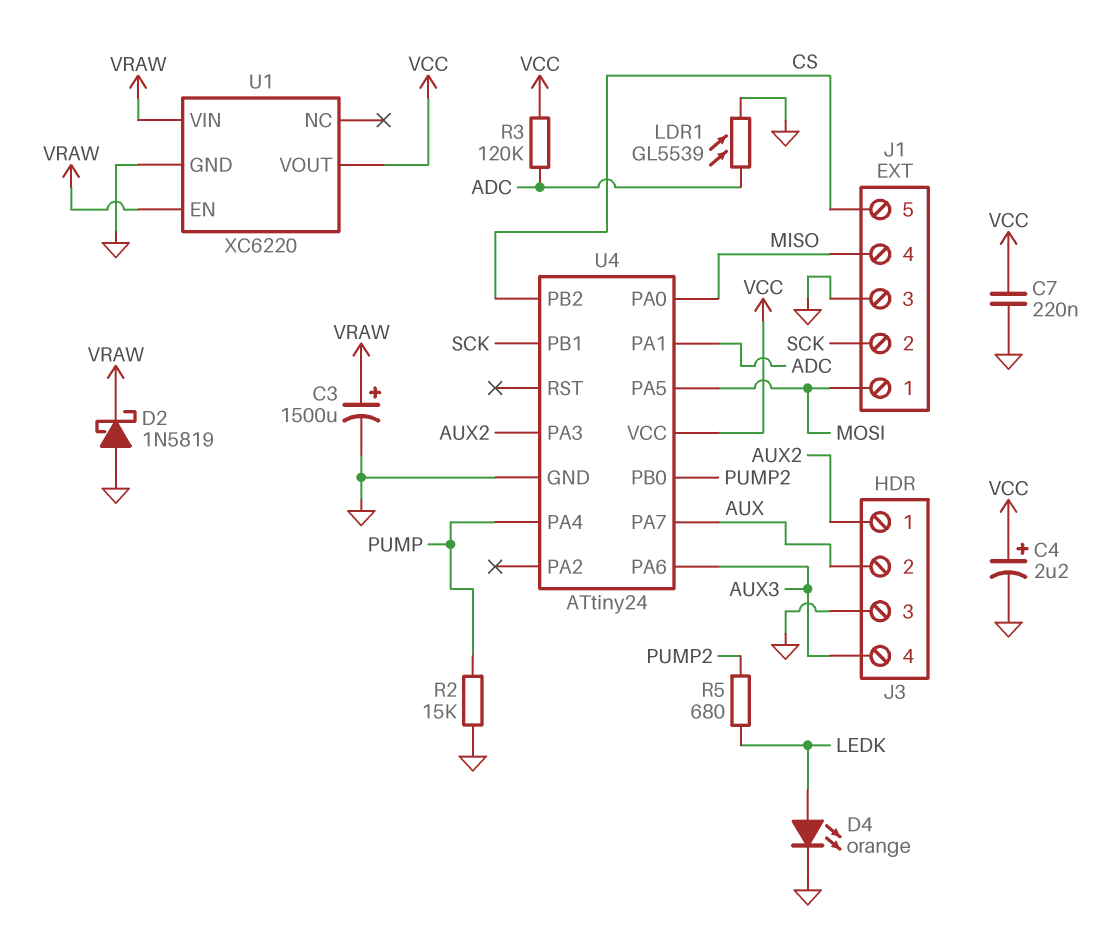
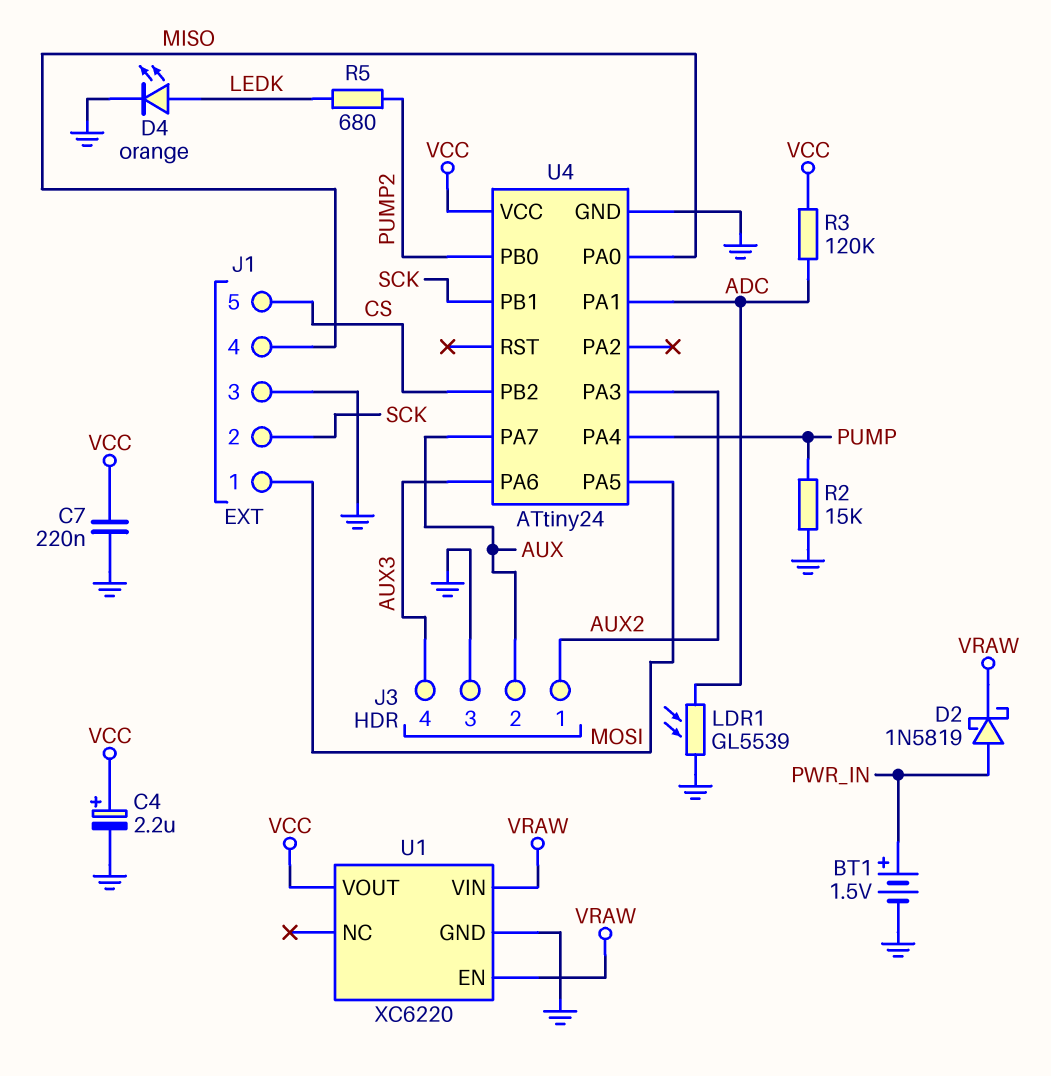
BT1: none -> 1.5V (plus PWR_IN, minus GND)
C3: 1500uF (plus VRAW, minus GND) -> none
D2: schottky 1N5819 (A GND, K VRAW) -> schottky 1N5819 (A PWR_IN, K VRAW)

